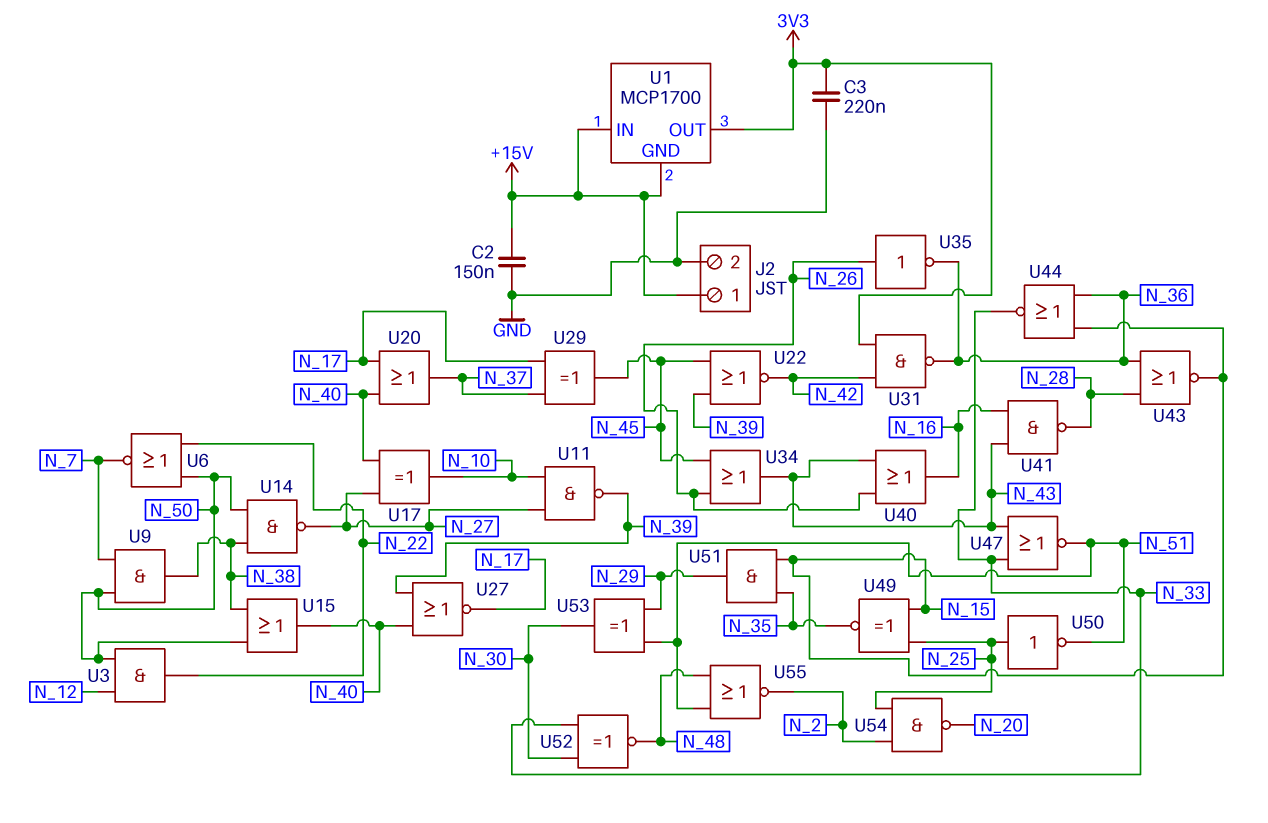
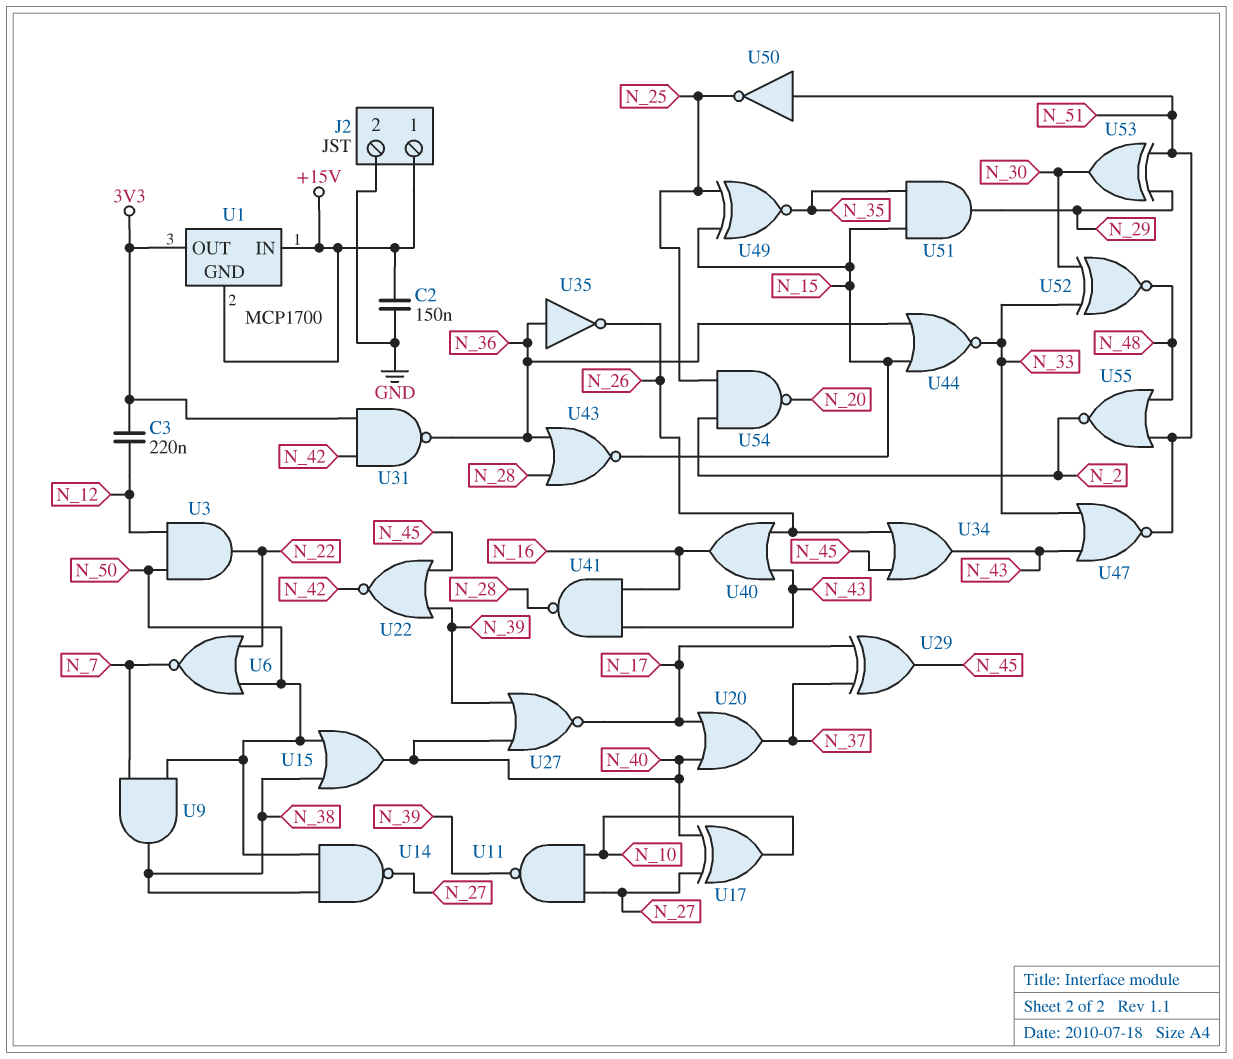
C3: 220nF (3V3, GND) -> 220nF (3V3, N_12)
U35: NOT (in N_26, out N_36) -> NOT (in N_36, out N_26)
U50: NOT (in N_25, out N_51) -> NOT (in N_51, out N_25)

